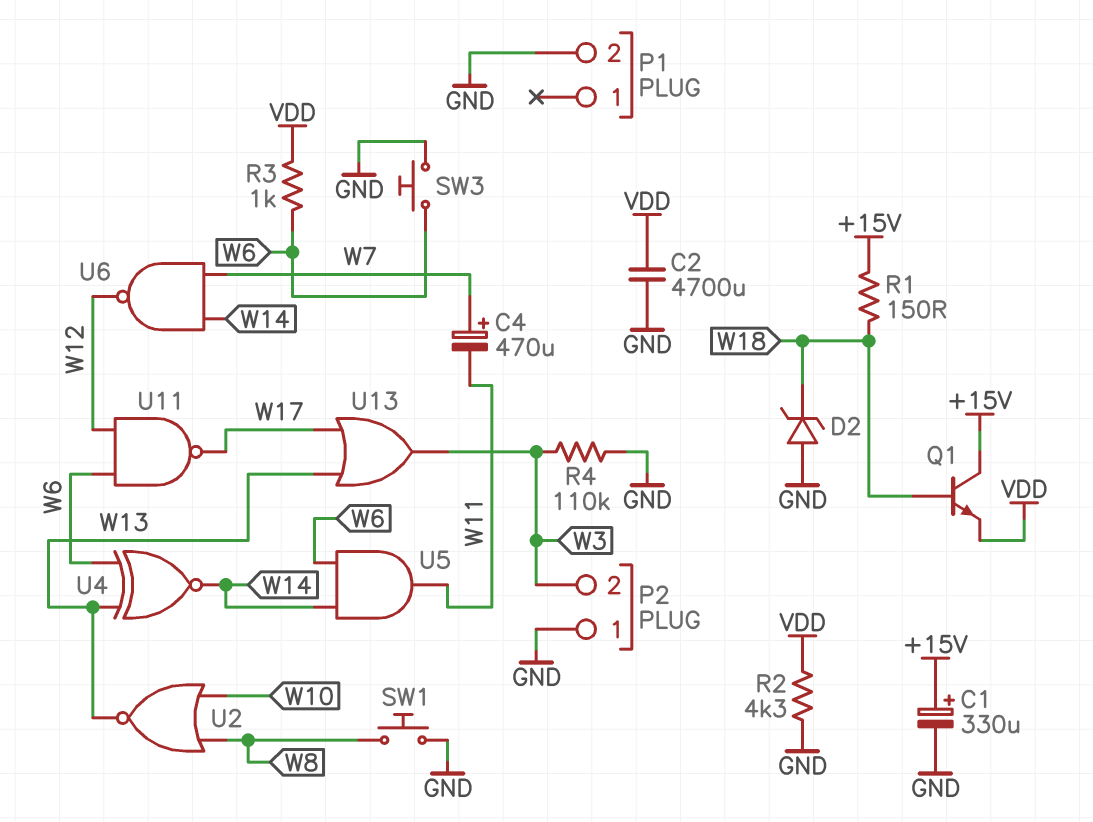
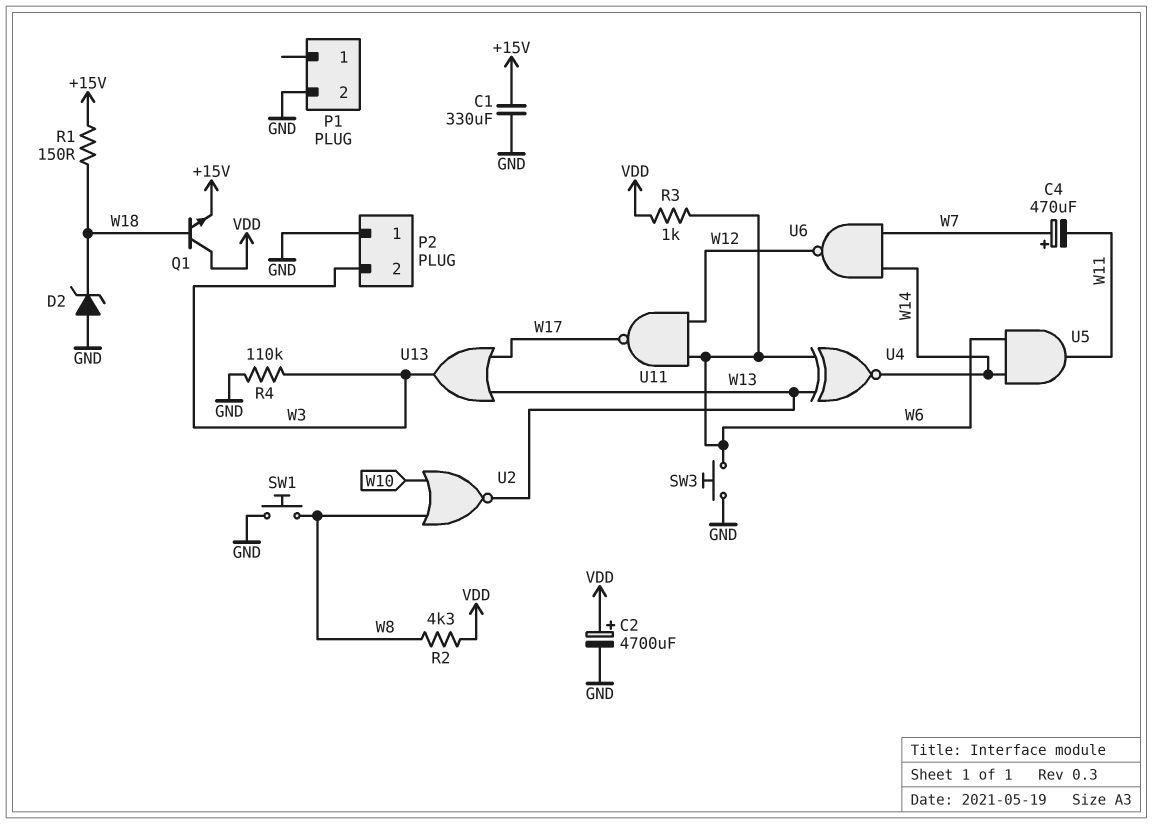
C1: 330uF (plus +15V, minus GND) -> 330uF (+15V, GND)
C2: 4700uF (GND, VDD) -> 4700uF (plus VDD, minus GND)
Q1: NPN (B W18, C +15V, E VDD) -> NPN (B W18, C VDD, E +15V)
R2: 4.3k (GND, VDD) -> 4.3k (VDD, W8)

